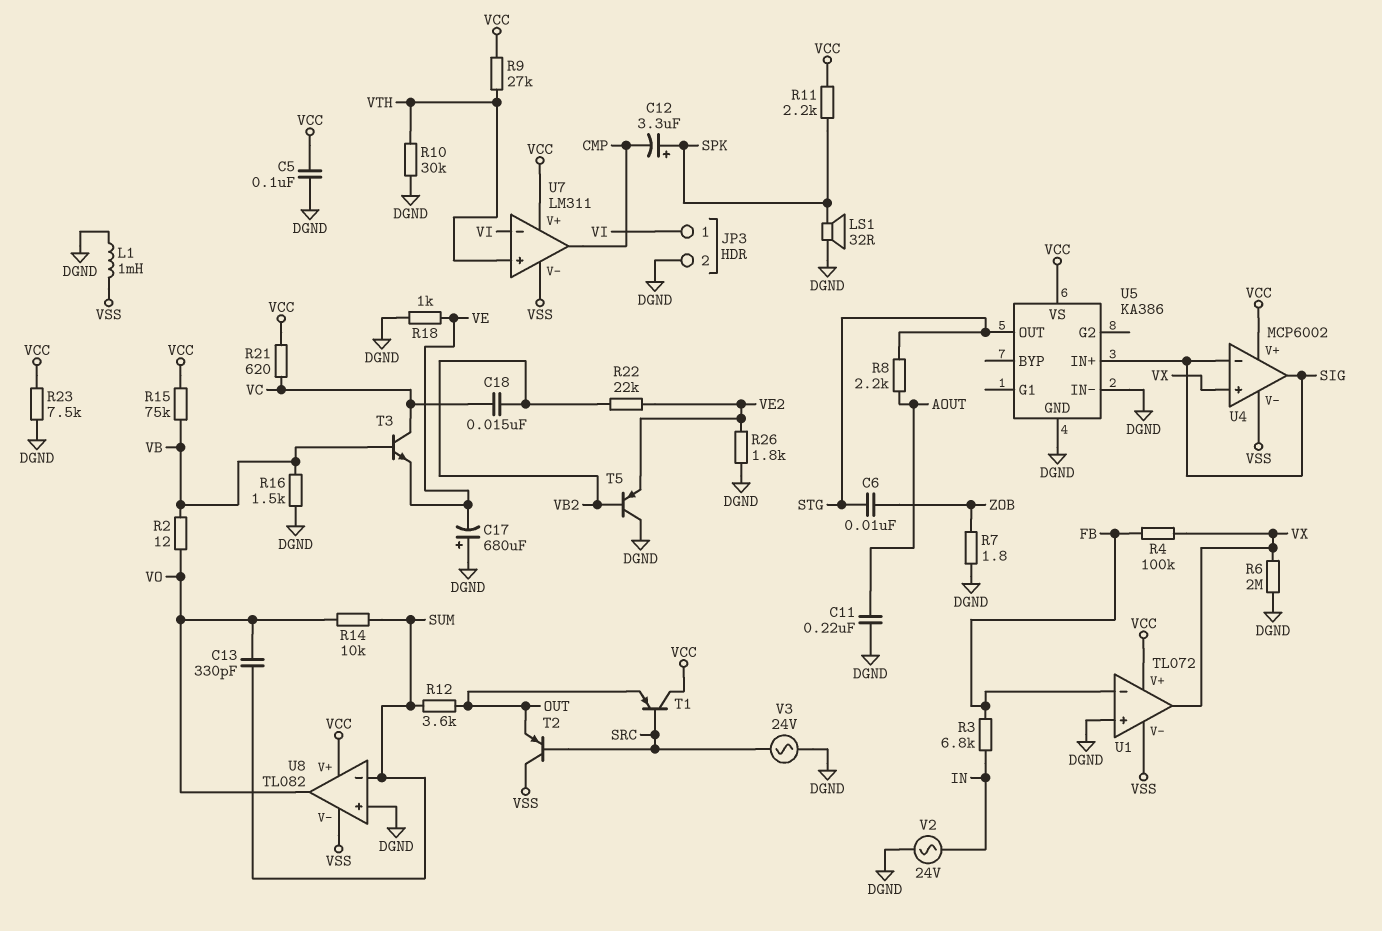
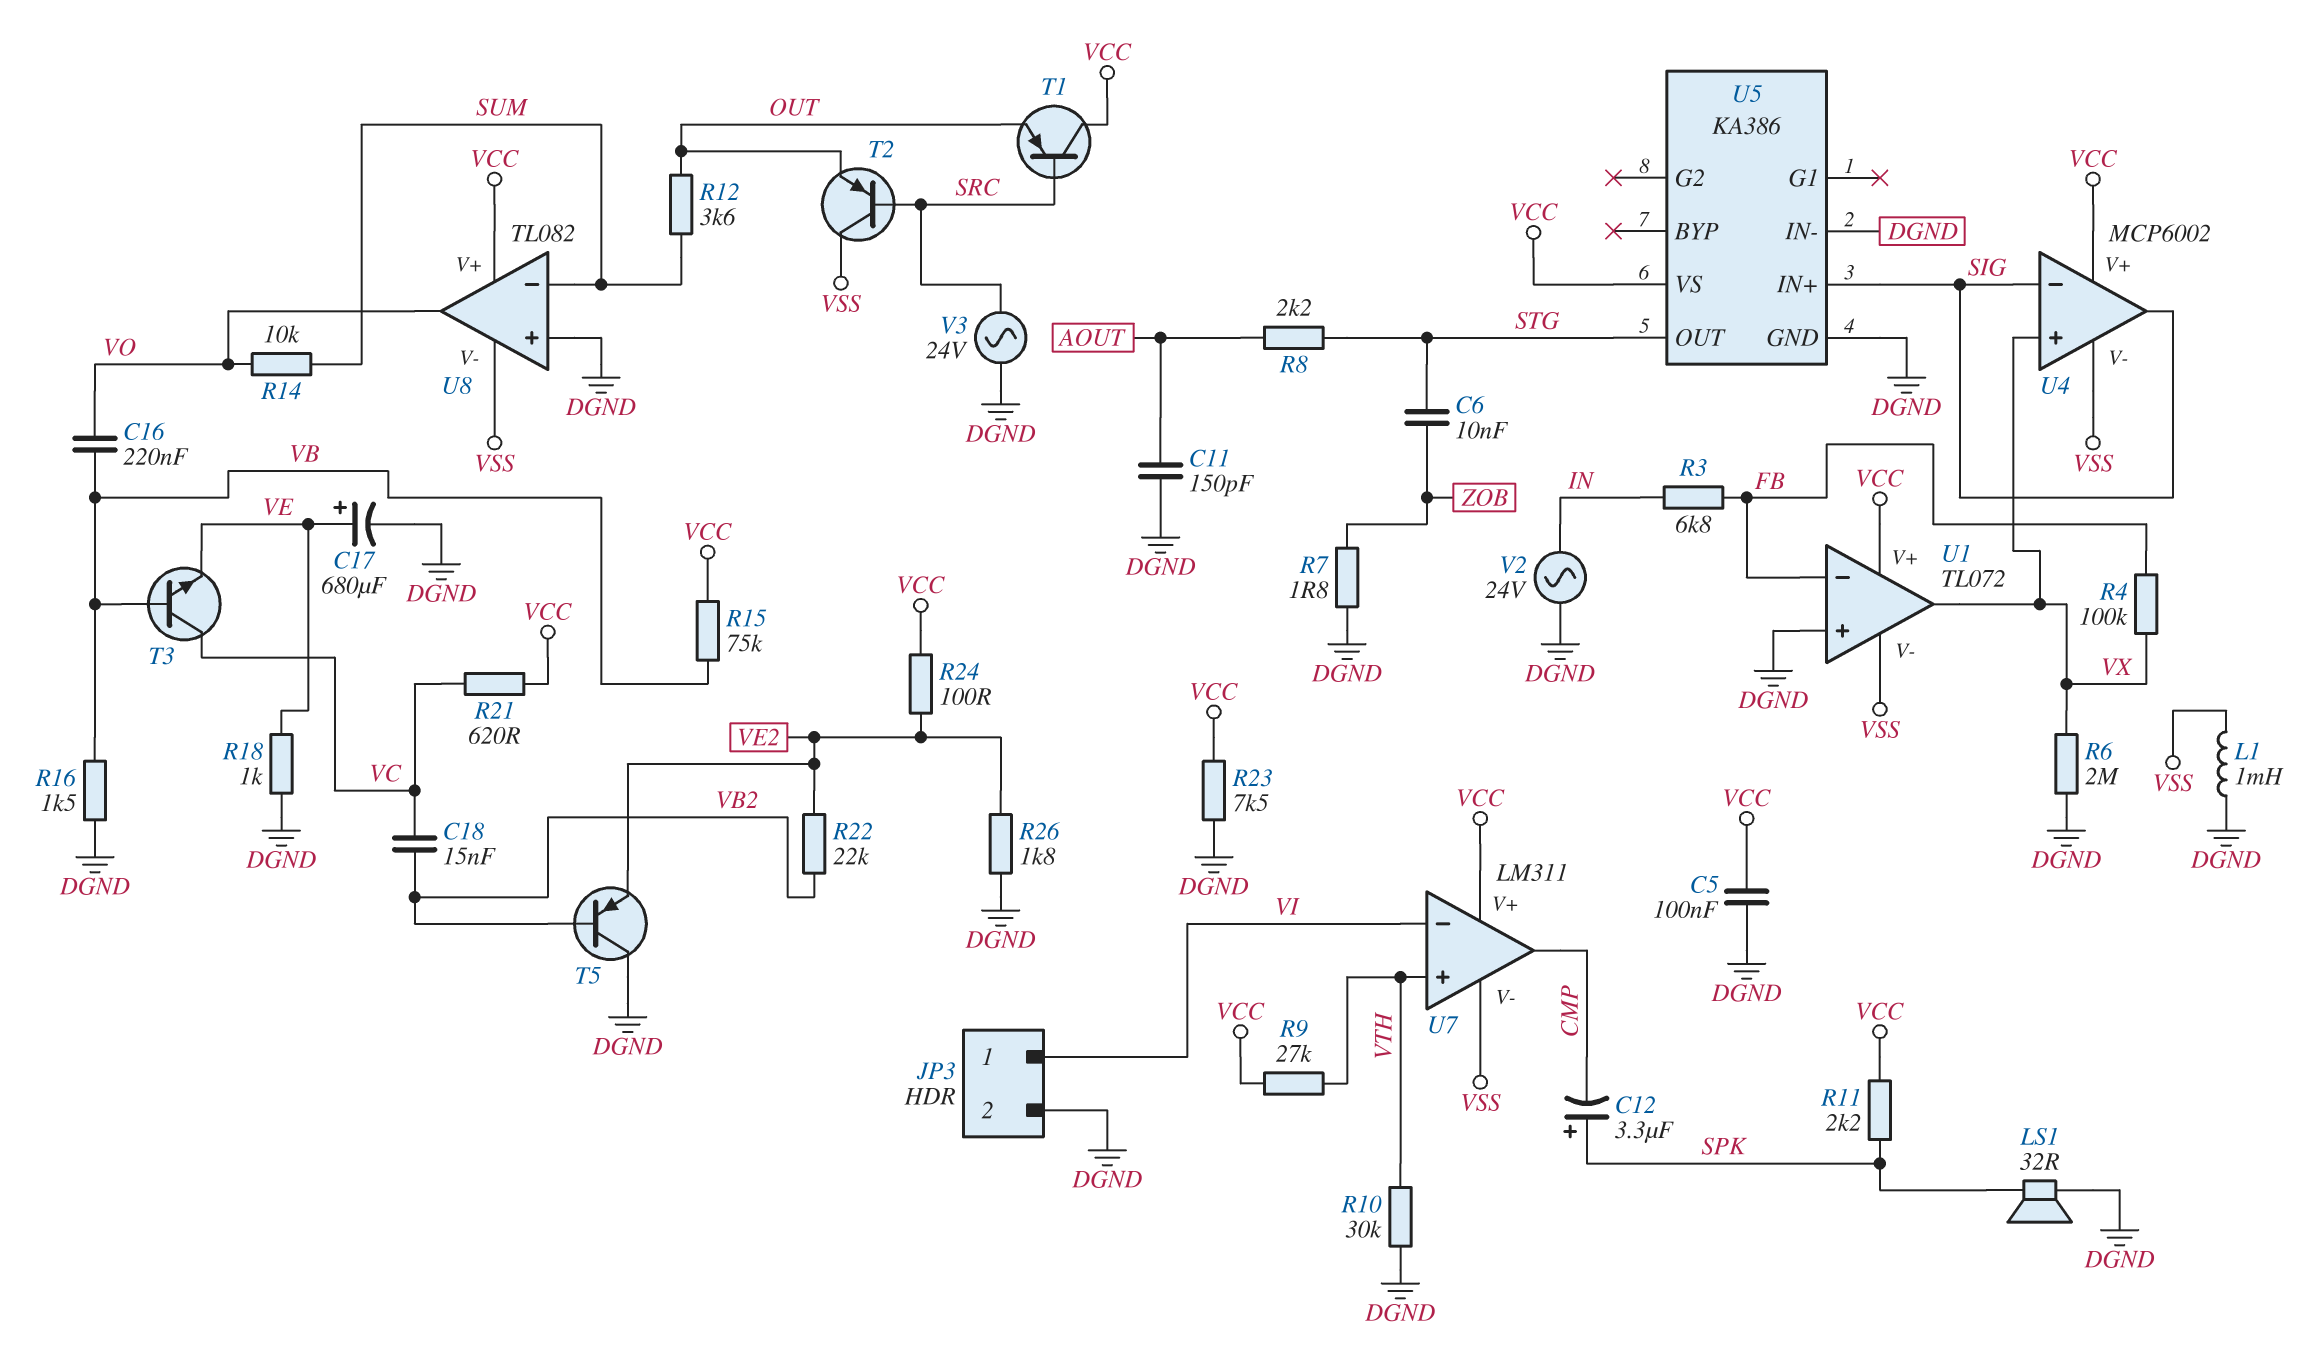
C11: 220nF (AOUT, DGND) -> 150pF (AOUT, DGND)
C13: 330pF (SUM, VO) -> none
C16: none -> 220nF (VB, VO)
C17: 680uF (plus DGND, minus VE) -> 680uF (plus VE, minus DGND)
R2: 12 (VB, VO) -> none
R24: none -> 100 (VCC, VE2)

